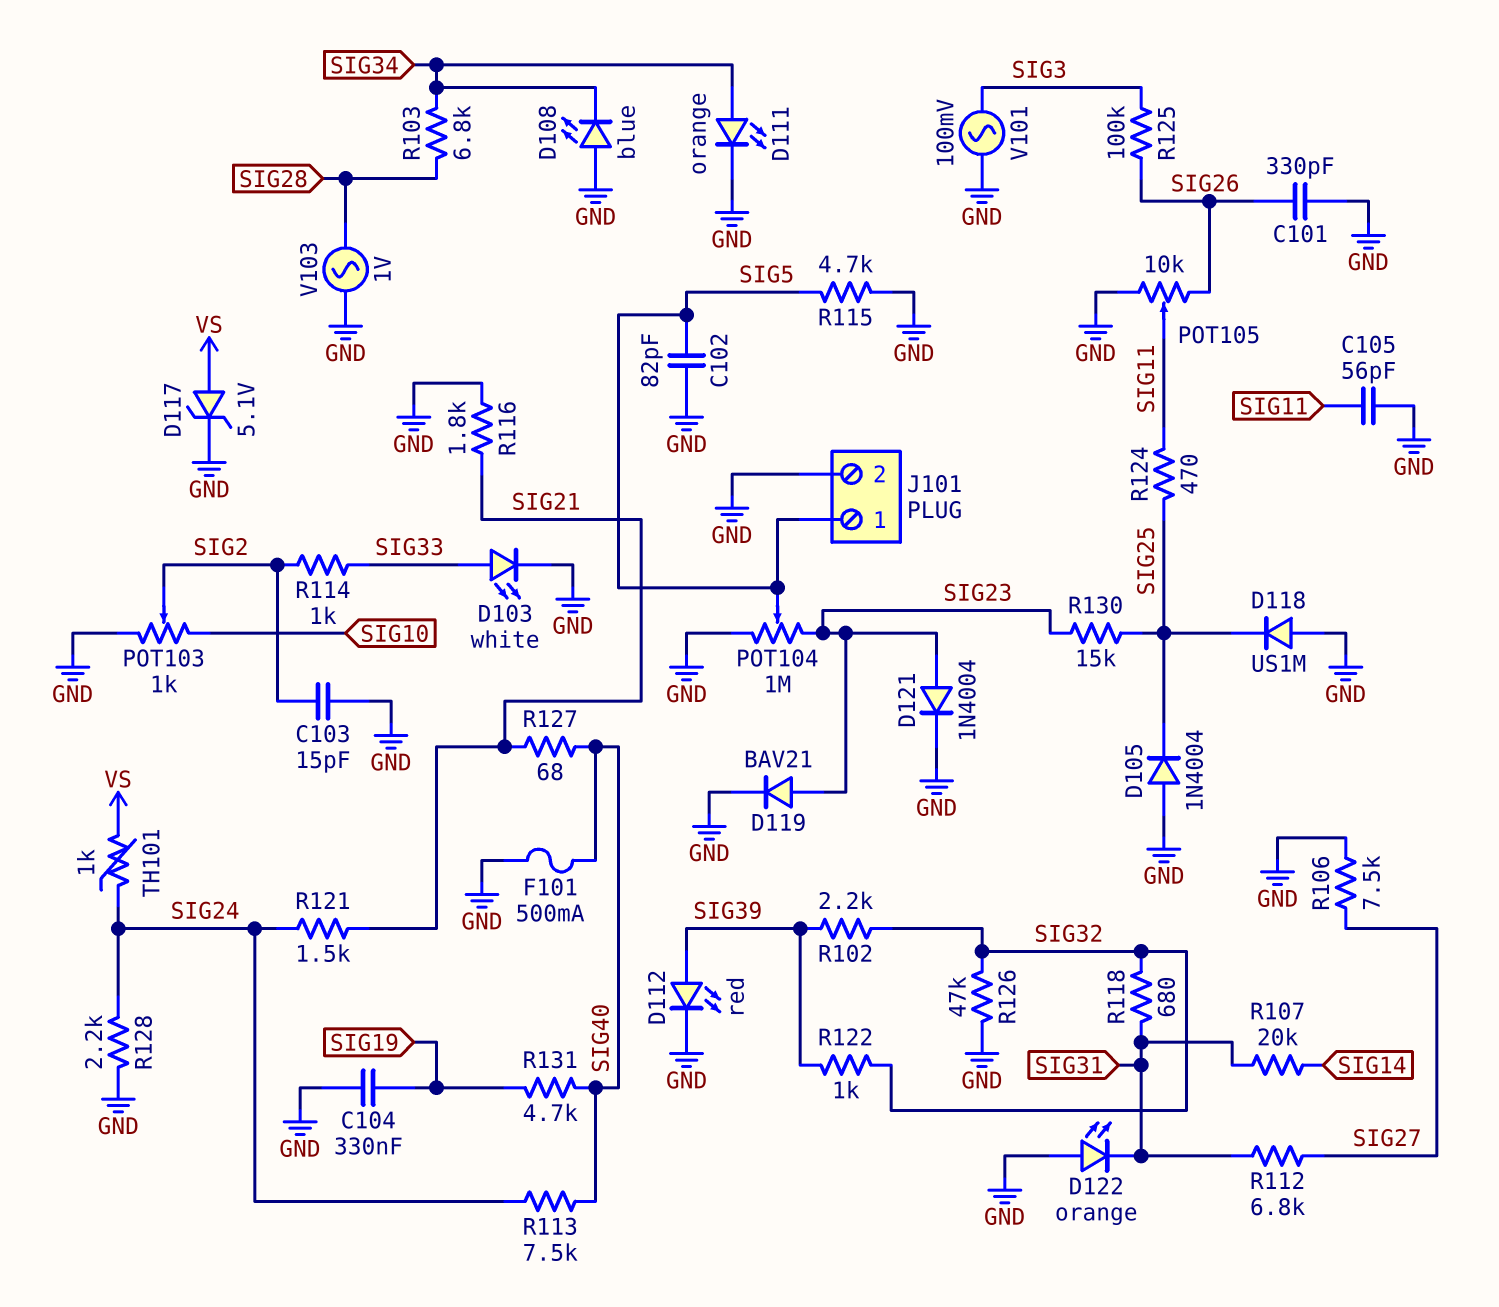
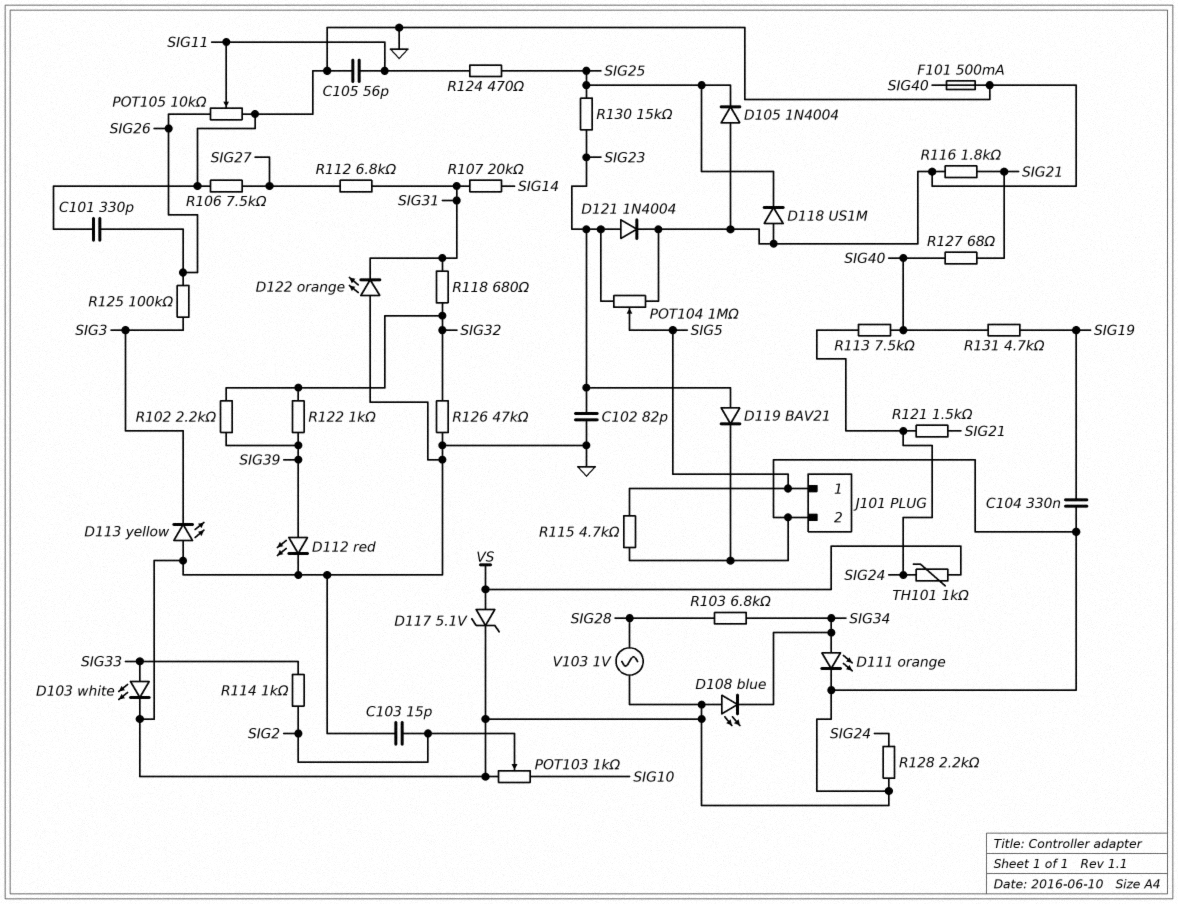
C102: 82pF (GND, SIG5) -> 82pF (GND, SIG23)
D113: none -> LED yellow (A GND, K SIG3)
V101: AC 100mV (GND, SIG3) -> none

